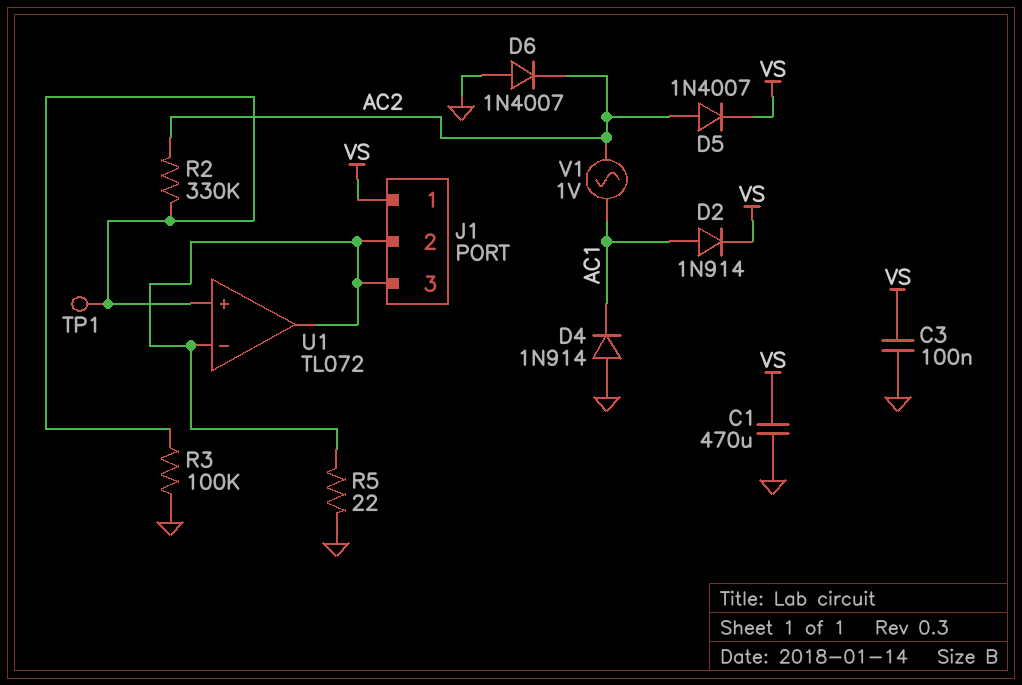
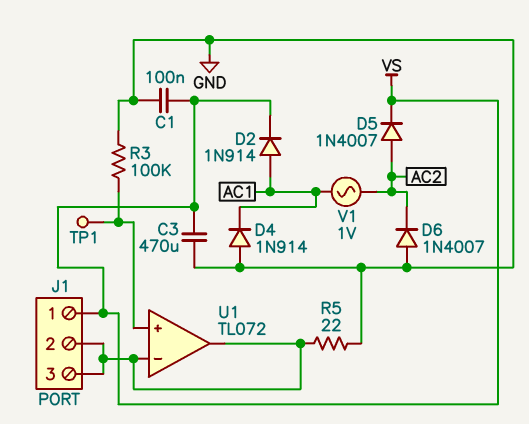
C1: 470uF (GND, VS) -> 100nF (GND, VS)
C3: 100nF (GND, VS) -> 470uF (GND, VS)
R2: 330k (AC2, U1/in+) -> none

